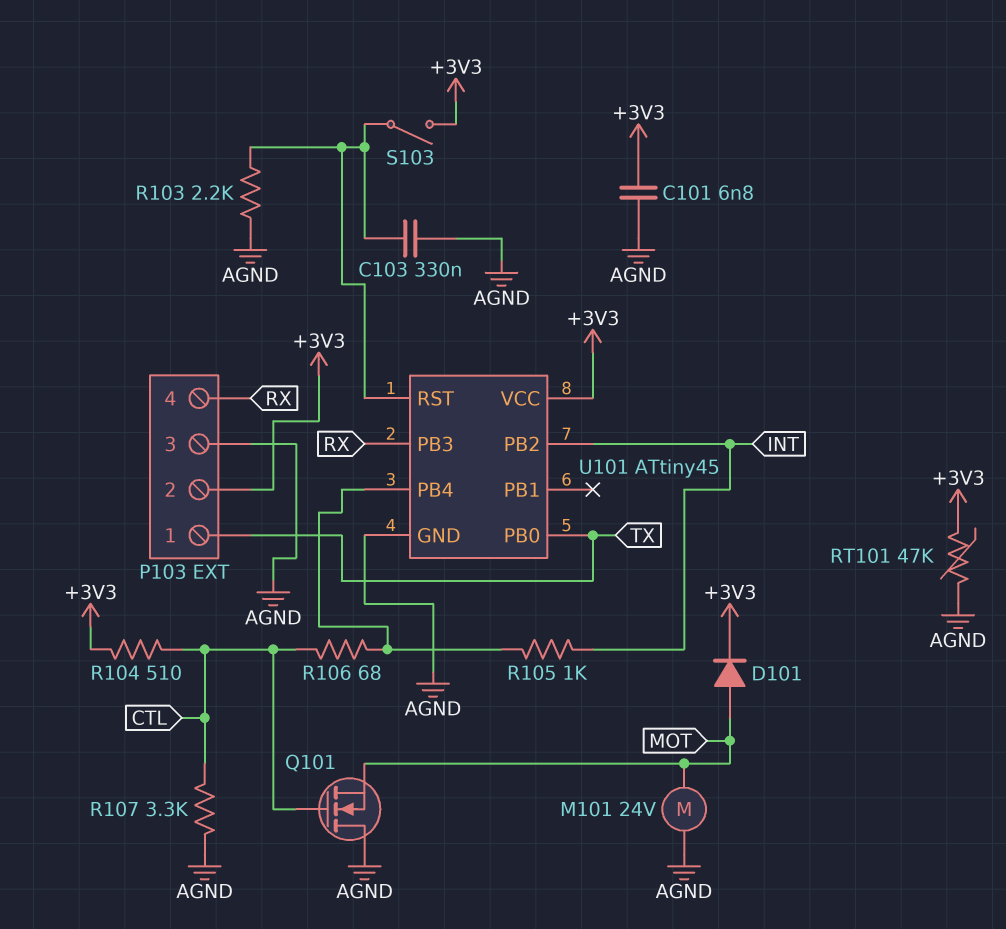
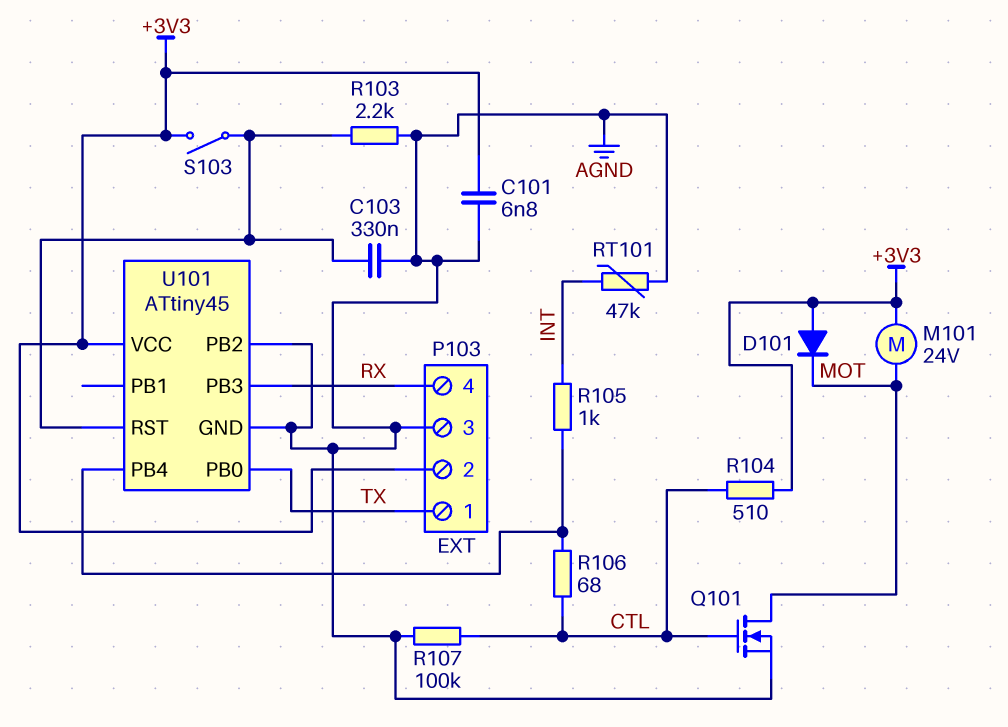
D101: diode (A MOT, K +3V3) -> diode (A +3V3, K MOT)
M101: motor 24V (AGND, MOT) -> motor 24V (+3V3, MOT)
Q101: NMOS (G CTL, D AGND, S MOT) -> NMOS (G CTL, D MOT, S AGND)
R107: 3.3k (AGND, CTL) -> 100k (AGND, CTL)
RT101: 47k (+3V3, AGND) -> 47k (AGND, INT)
U101 pin PB2: INT -> AGND

